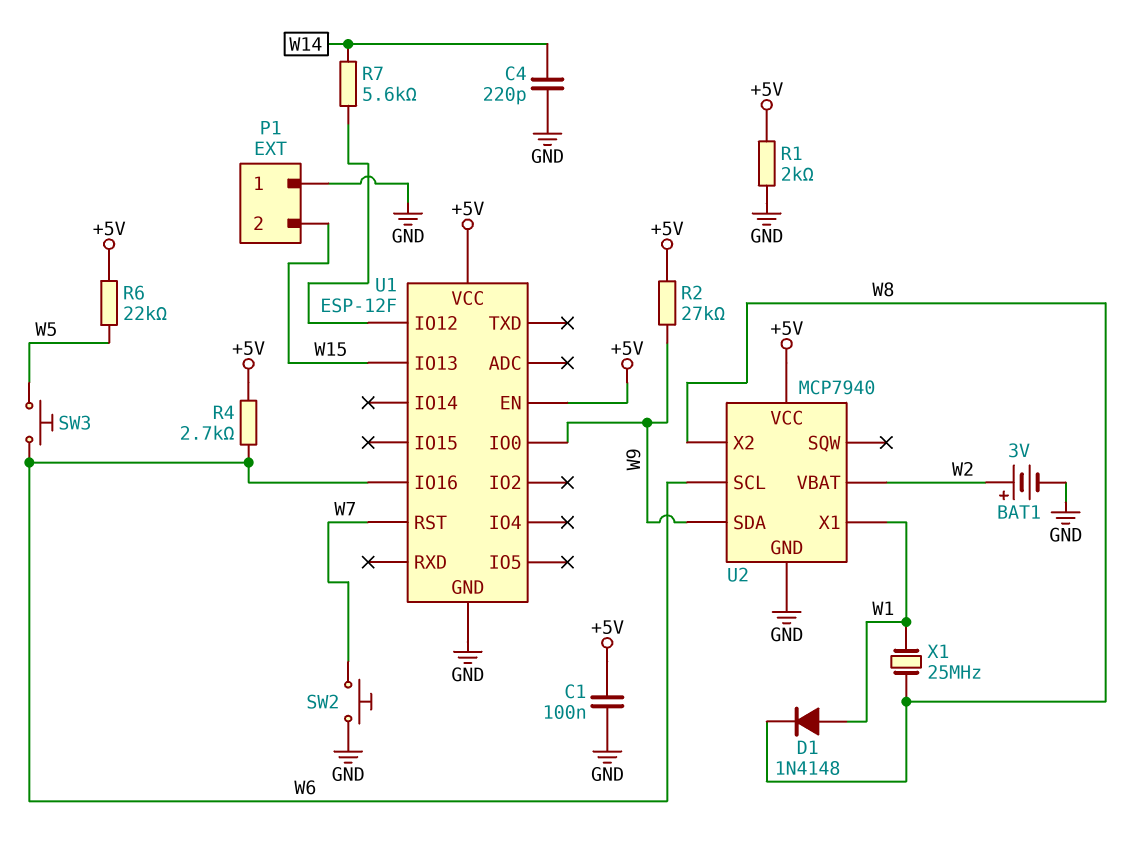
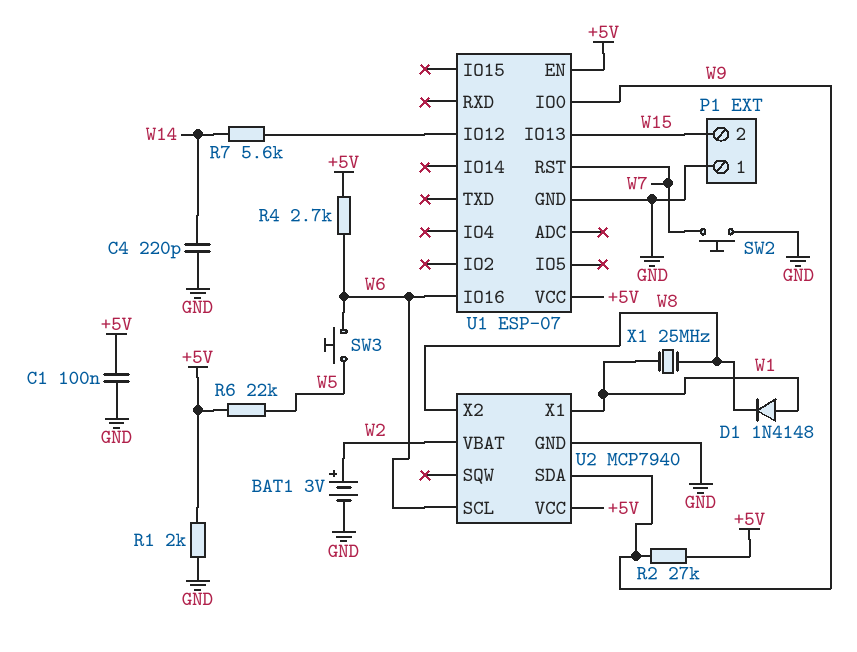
U1: ESP-12F -> ESP-07

